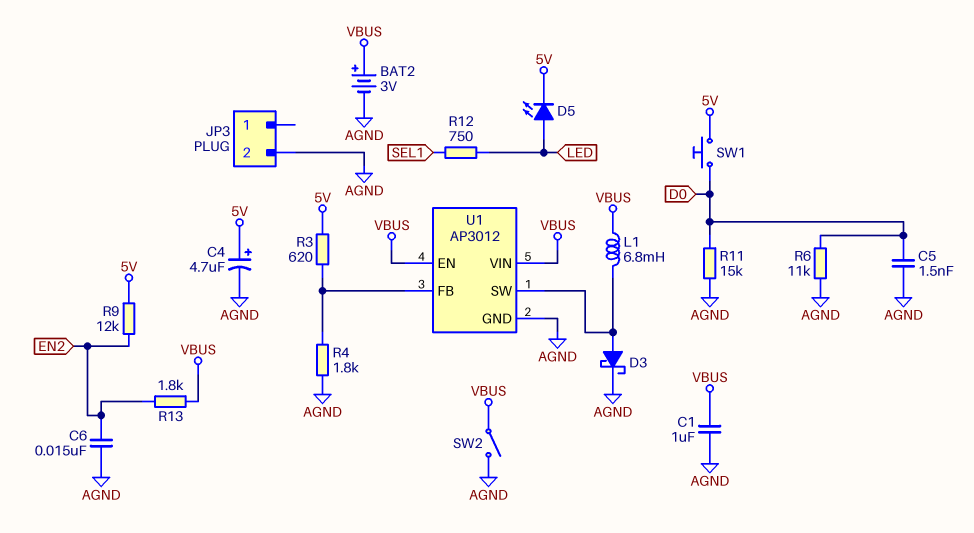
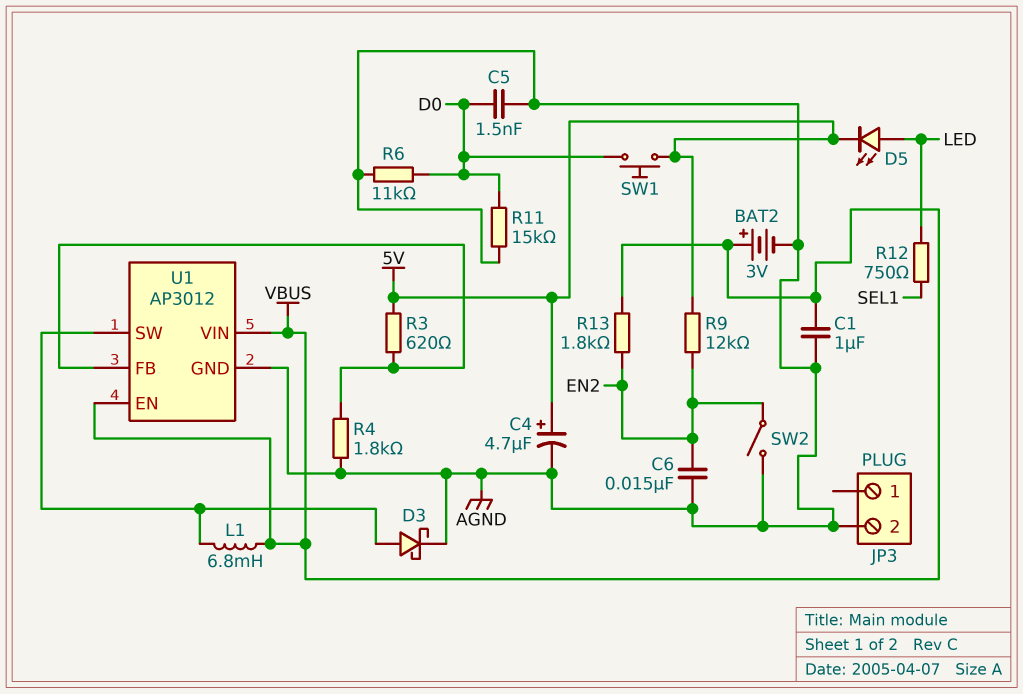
SW2: switch (AGND, VBUS) -> switch (AGND, EN2)

